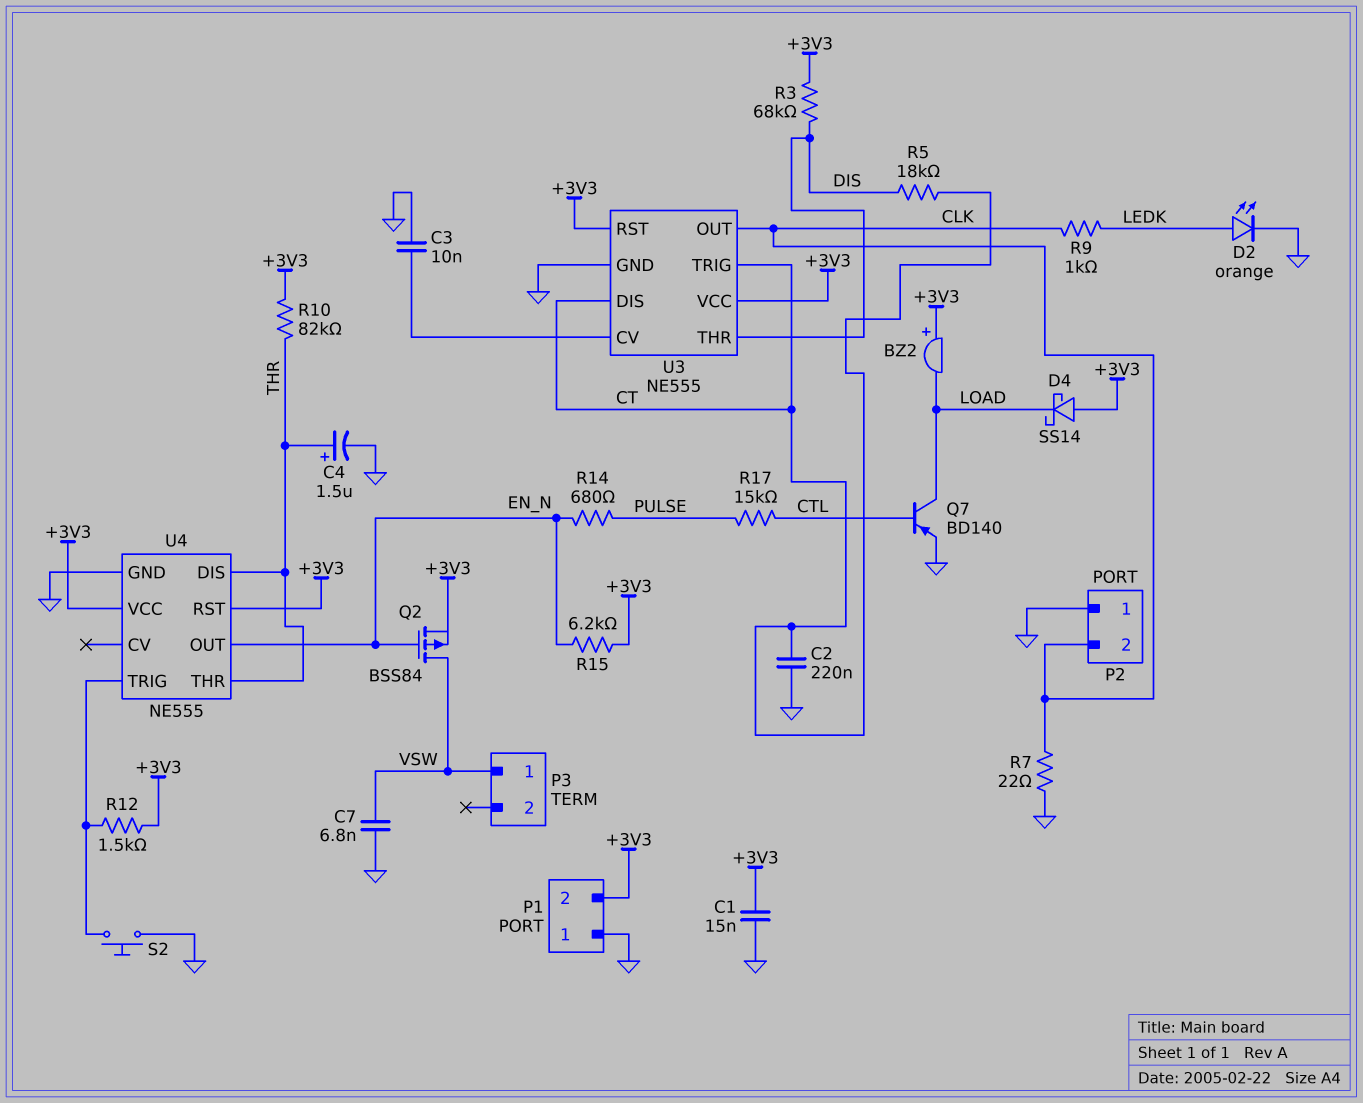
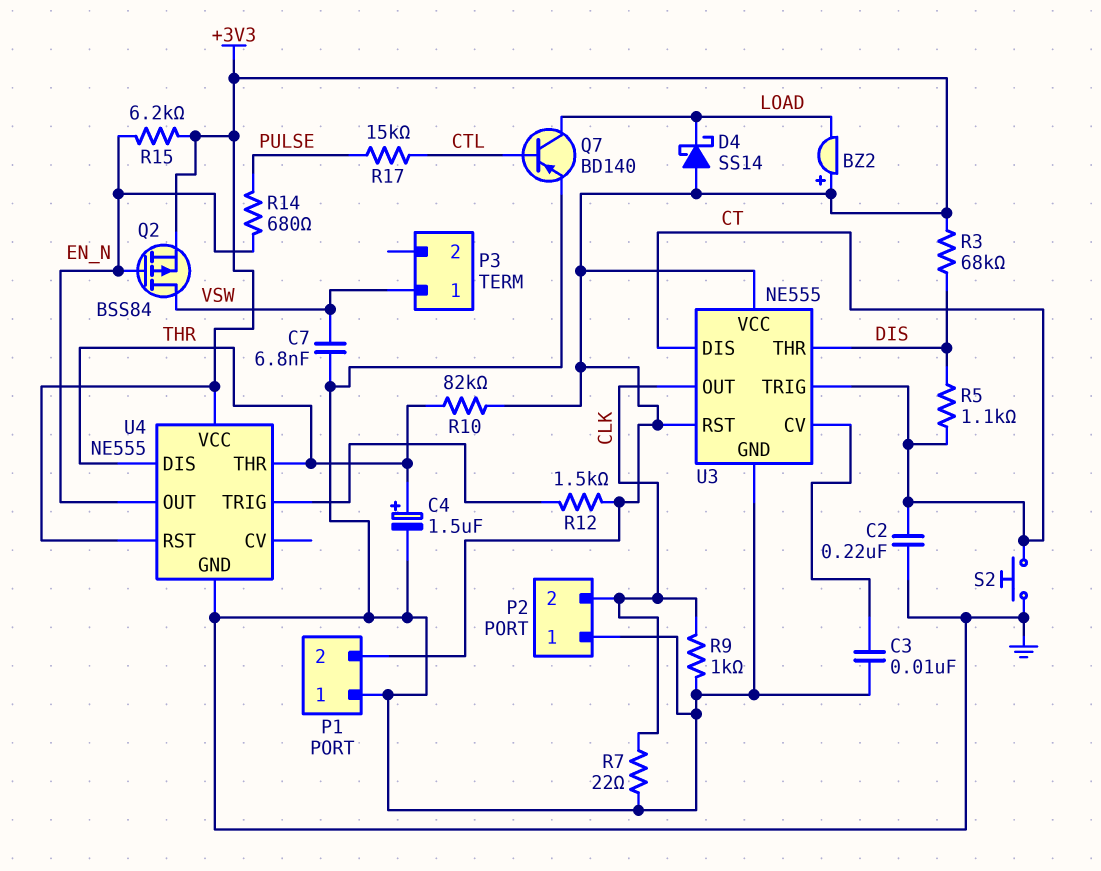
C1: 15nF (+3V3, GND) -> none
D2: LED orange (A LEDK, K GND) -> none
R5: 18k (CT, DIS) -> 1.1k (CT, DIS)
R9: 1k (CLK, LEDK) -> 1k (CLK, GND)
S2: button (GND, U4/TRIG) -> button (CT, GND)

